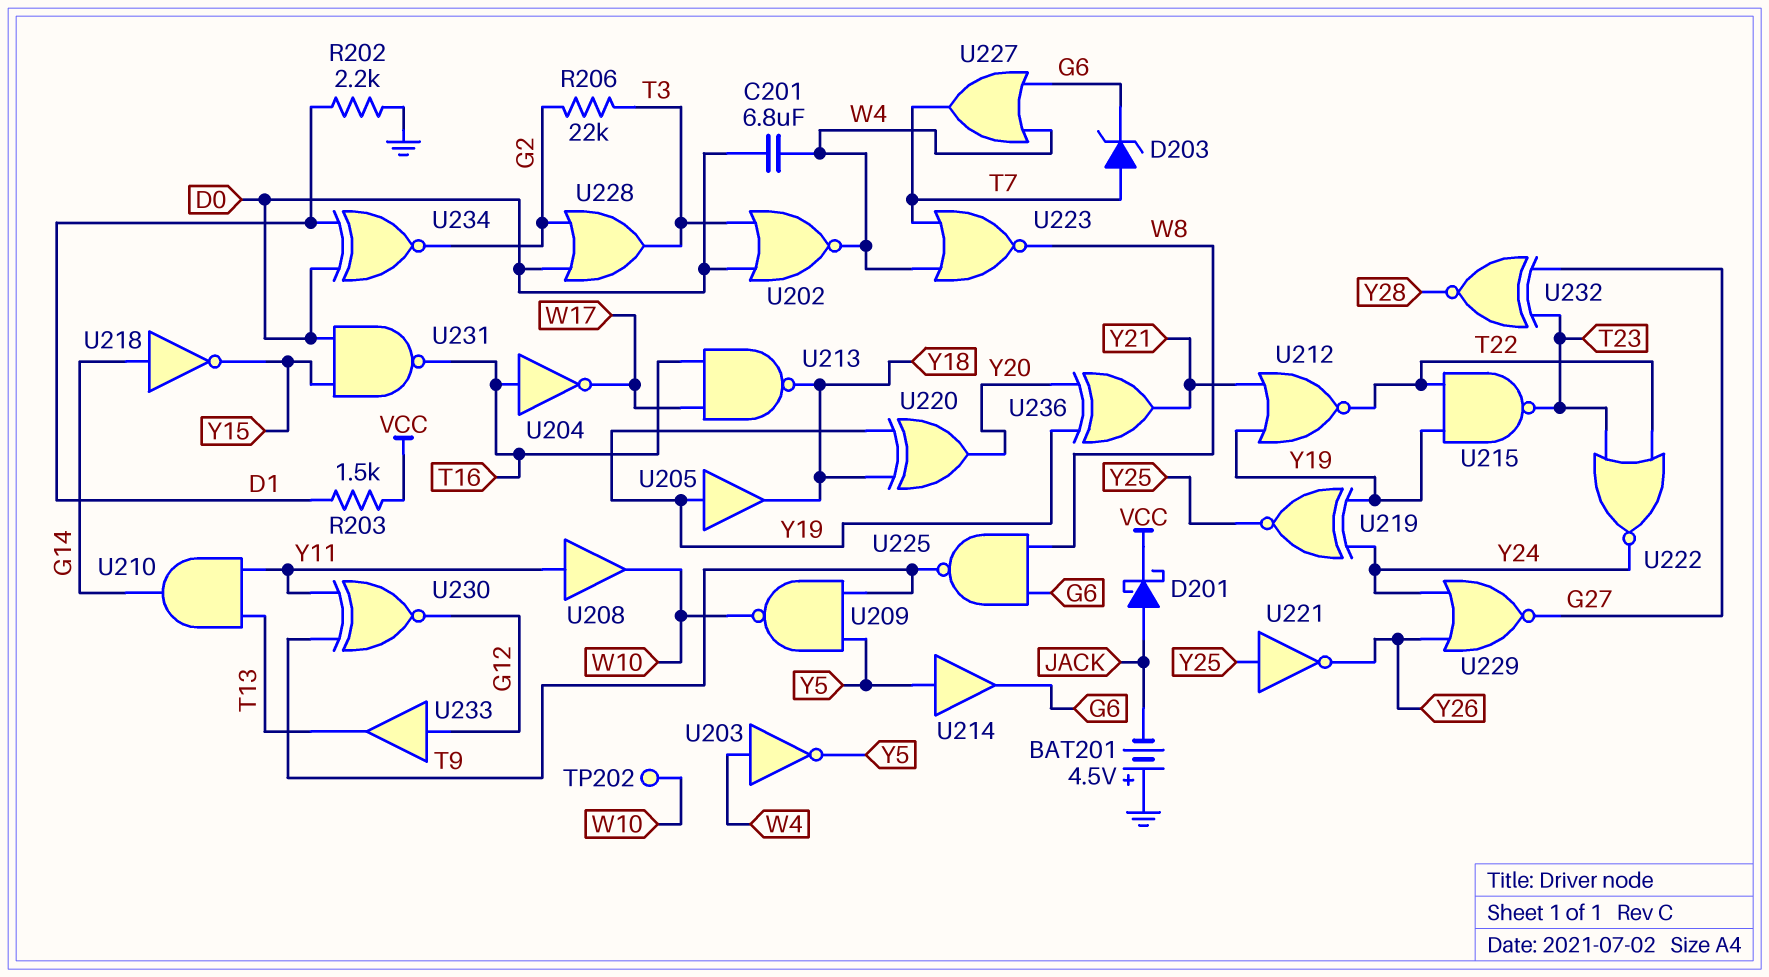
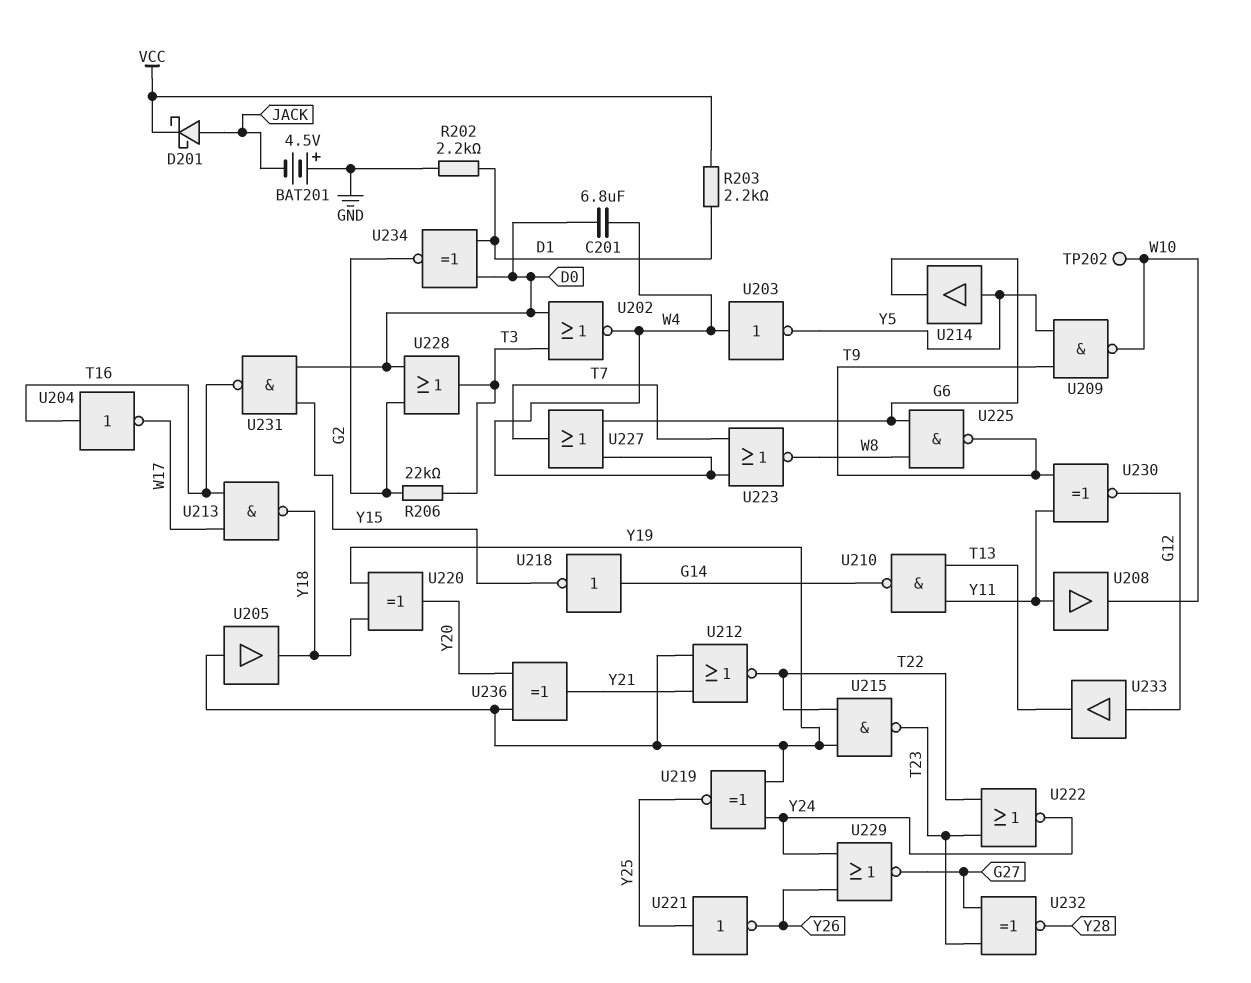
D203: zener (A T7, K G6) -> none
R203: 1.5k (D1, VCC) -> 2.2k (D1, VCC)
U210: AND (in T13, in Y11, out G14) -> NAND (in T13, in Y11, out G14)

